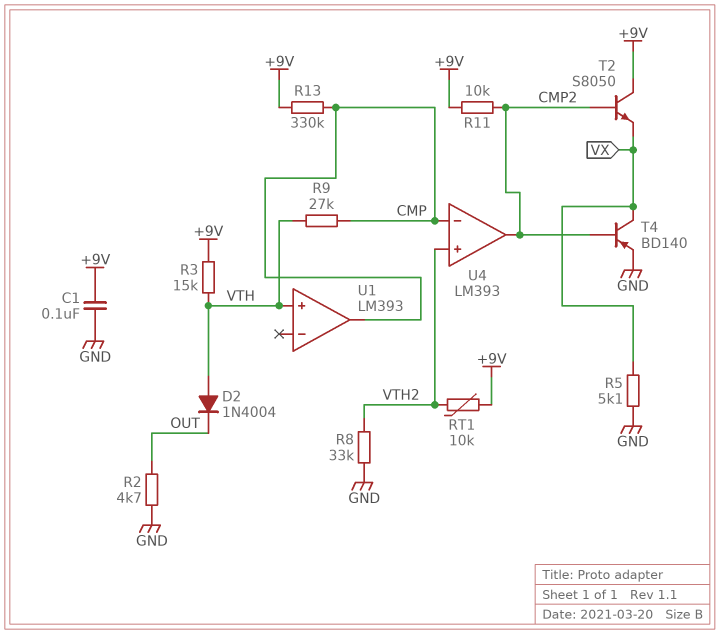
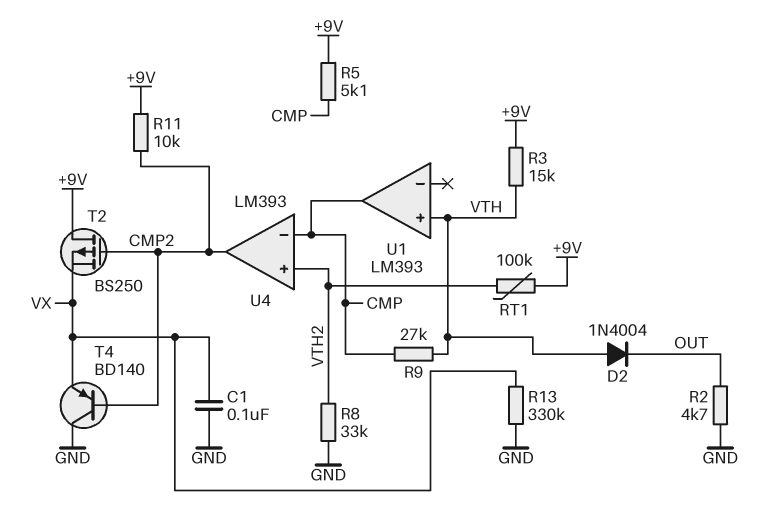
C1: 100nF (+9V, GND) -> 100nF (GND, VX)
R5: 5.1k (GND, VX) -> 5.1k (+9V, CMP)
R13: 330k (+9V, CMP) -> 330k (GND, VX)
RT1: 10k (+9V, VTH2) -> 100k (+9V, VTH2)
T2: NPN S8050 (B CMP2, C +9V, E VX) -> PMOS BS250 (G CMP2, D +9V, S VX)
T4: PNP BD140 (B CMP2, C VX, E GND) -> PNP BD140 (B CMP2, C GND, E VX)

